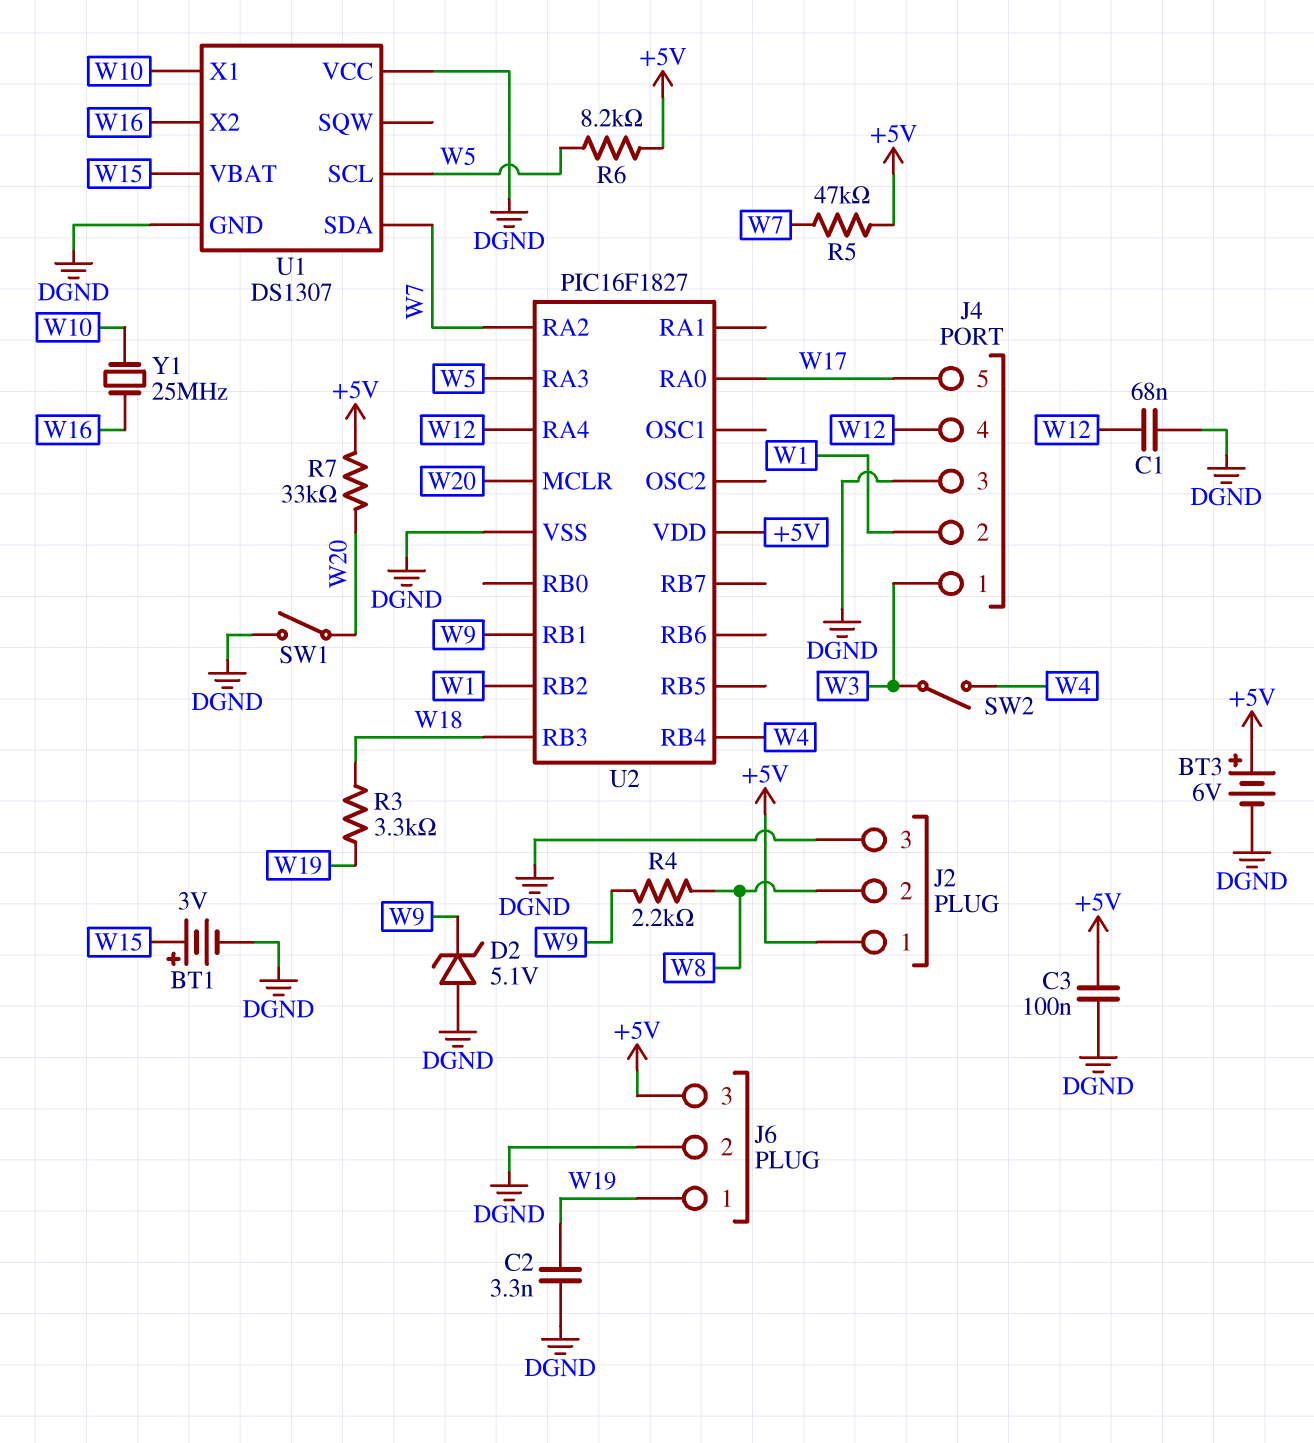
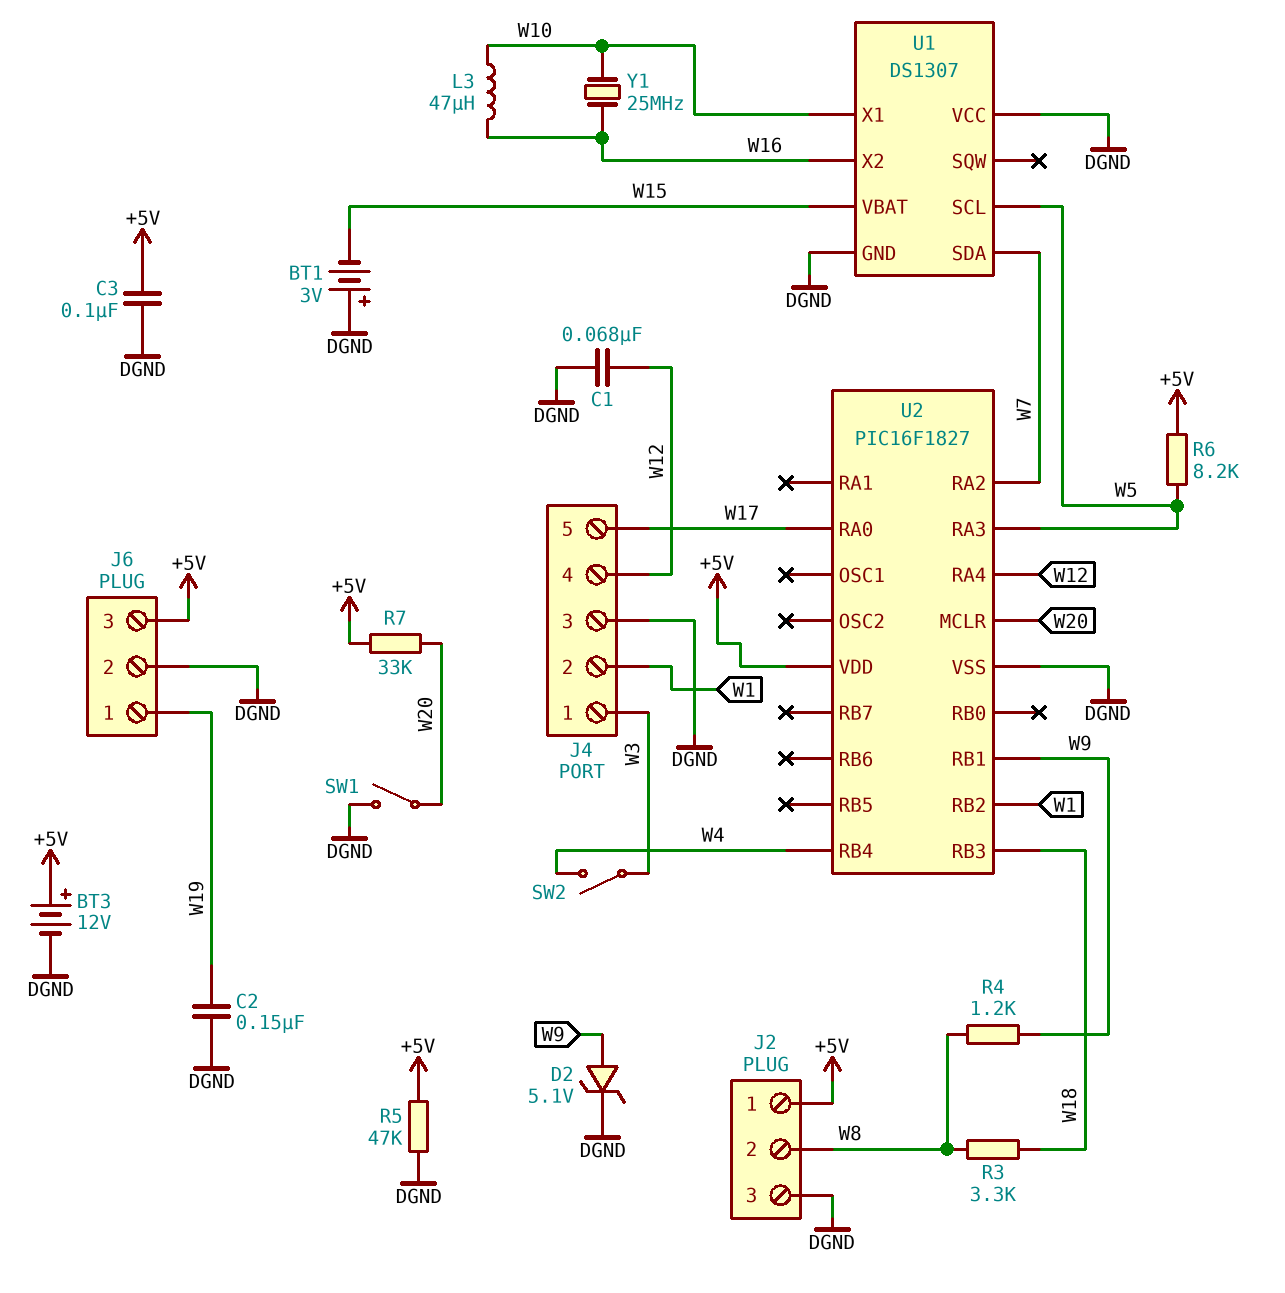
BT1: 3V (plus W15, minus DGND) -> 3V (plus DGND, minus W15)
BT3: 6V (plus +5V, minus DGND) -> 12V (plus +5V, minus DGND)
C2: 3.3nF (DGND, W19) -> 150nF (DGND, W19)
D2: zener 5.1V (A DGND, K W9) -> zener 5.1V (A W9, K DGND)
L3: none -> 47uH (W10, W16)
R3: 3.3k (W18, W19) -> 3.3k (W8, W18)
R4: 2.2k (W8, W9) -> 1.2k (W8, W9)
R5: 47k (+5V, W7) -> 47k (+5V, DGND)

